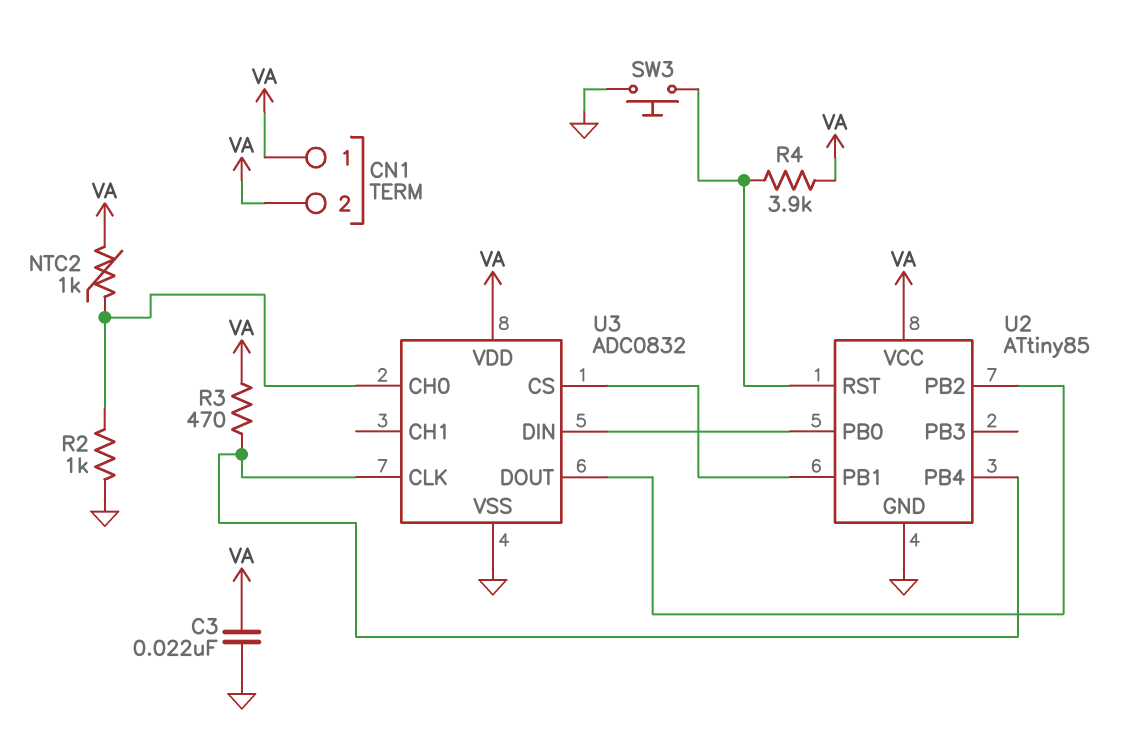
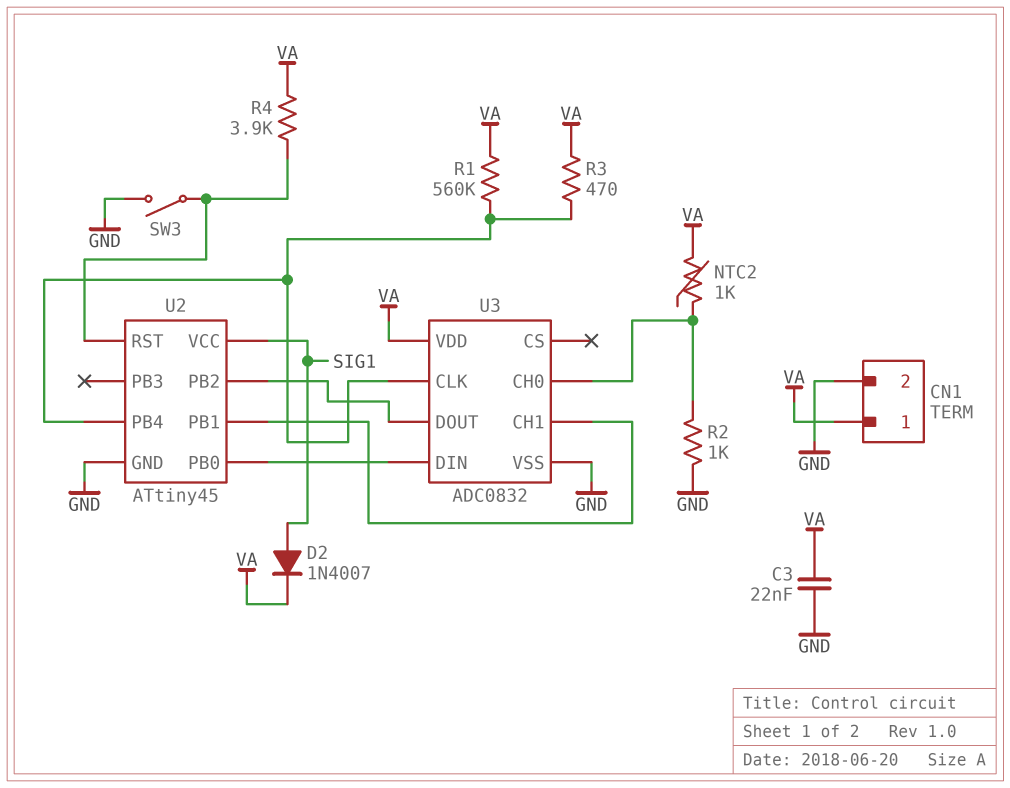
CN1 pin 2: VA -> GND
D2: none -> diode 1N4007 (A SIG1, K VA)
R1: none -> 560k (U2/PB4, VA)
SW3: button (GND, U2/RST) -> switch (GND, U2/RST)
U2: ATtiny85 -> ATtiny45
U2 pin VCC: VA -> SIG1
U3 pin CH1: none -> U2/PB1
U3 pin CS: U2/PB1 -> none

